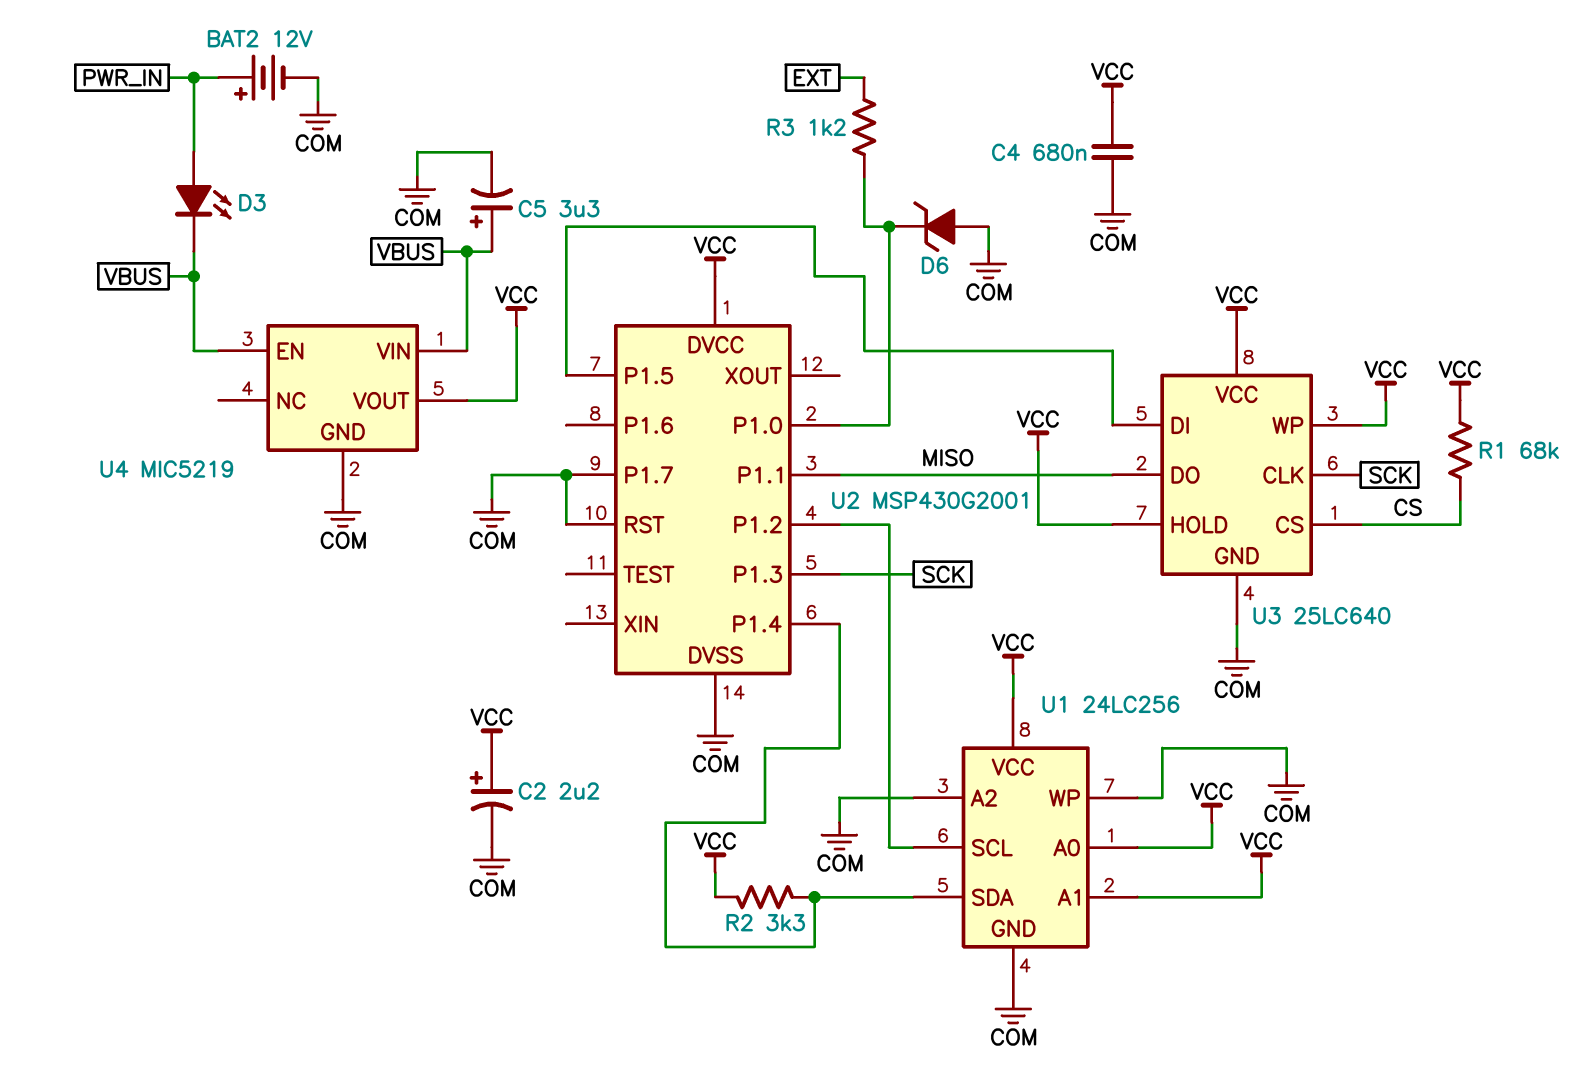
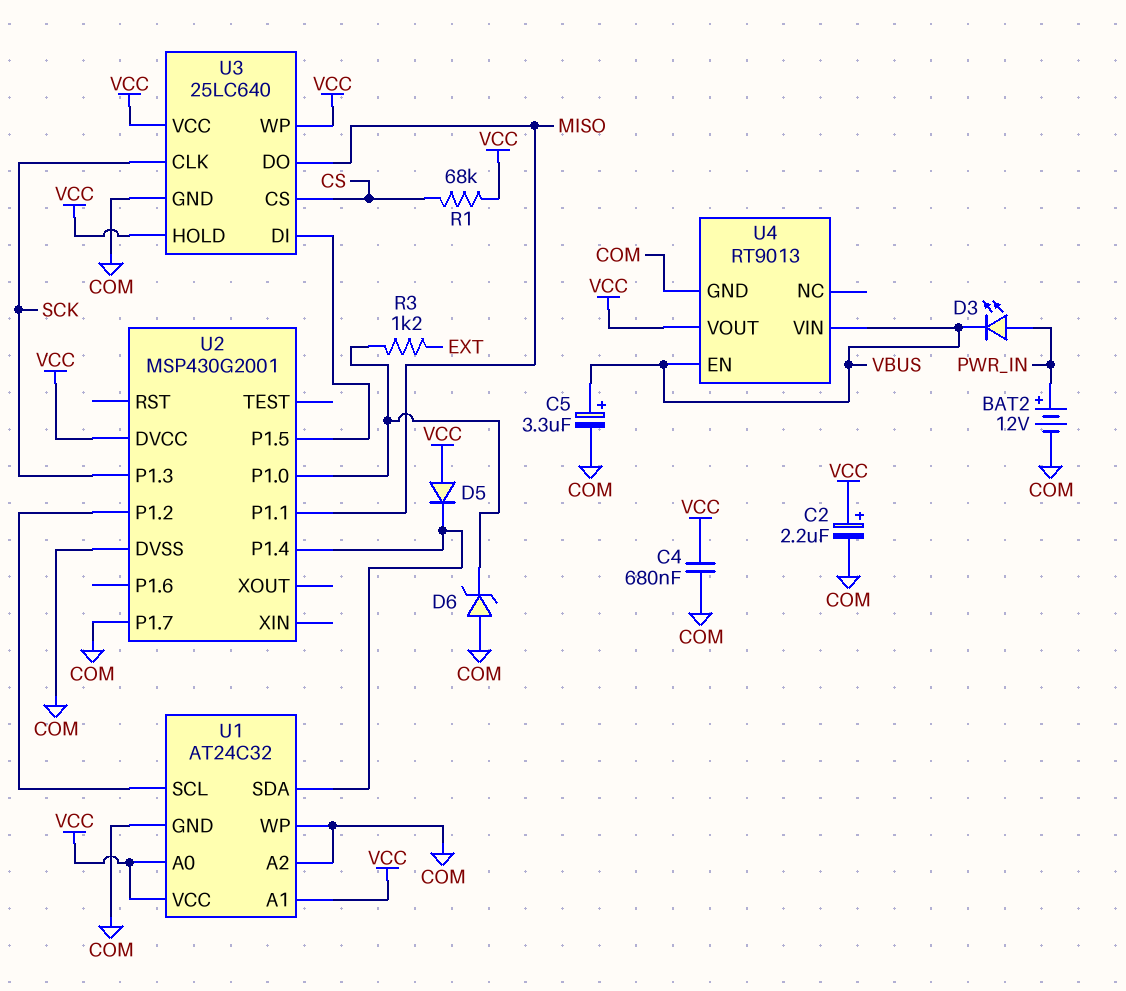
D5: none -> diode (A VCC, K U1/SDA)
R2: 3.3k (U1/SDA, VCC) -> none
U1: 24LC256 -> AT24C32
U2 pin RST: COM -> none
U4: MIC5219 -> RT9013

